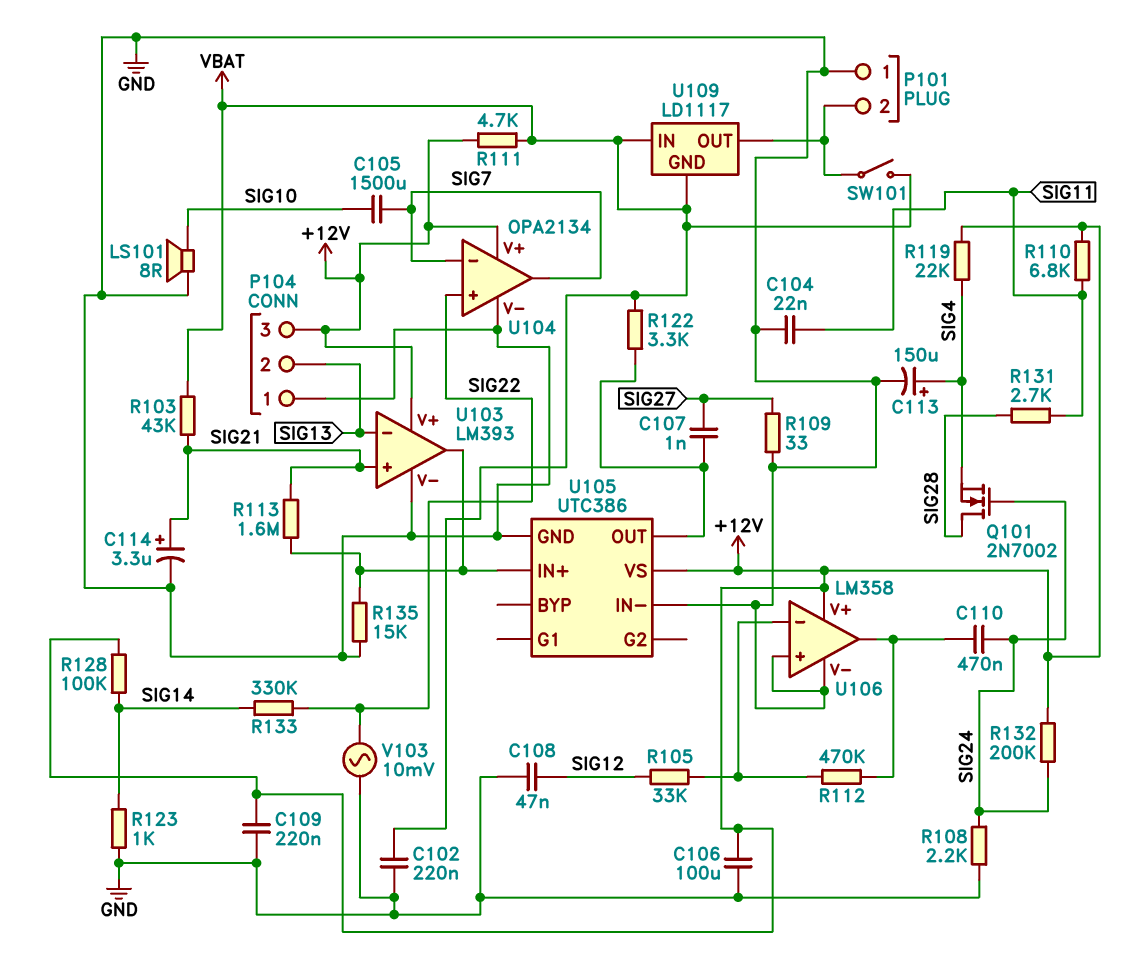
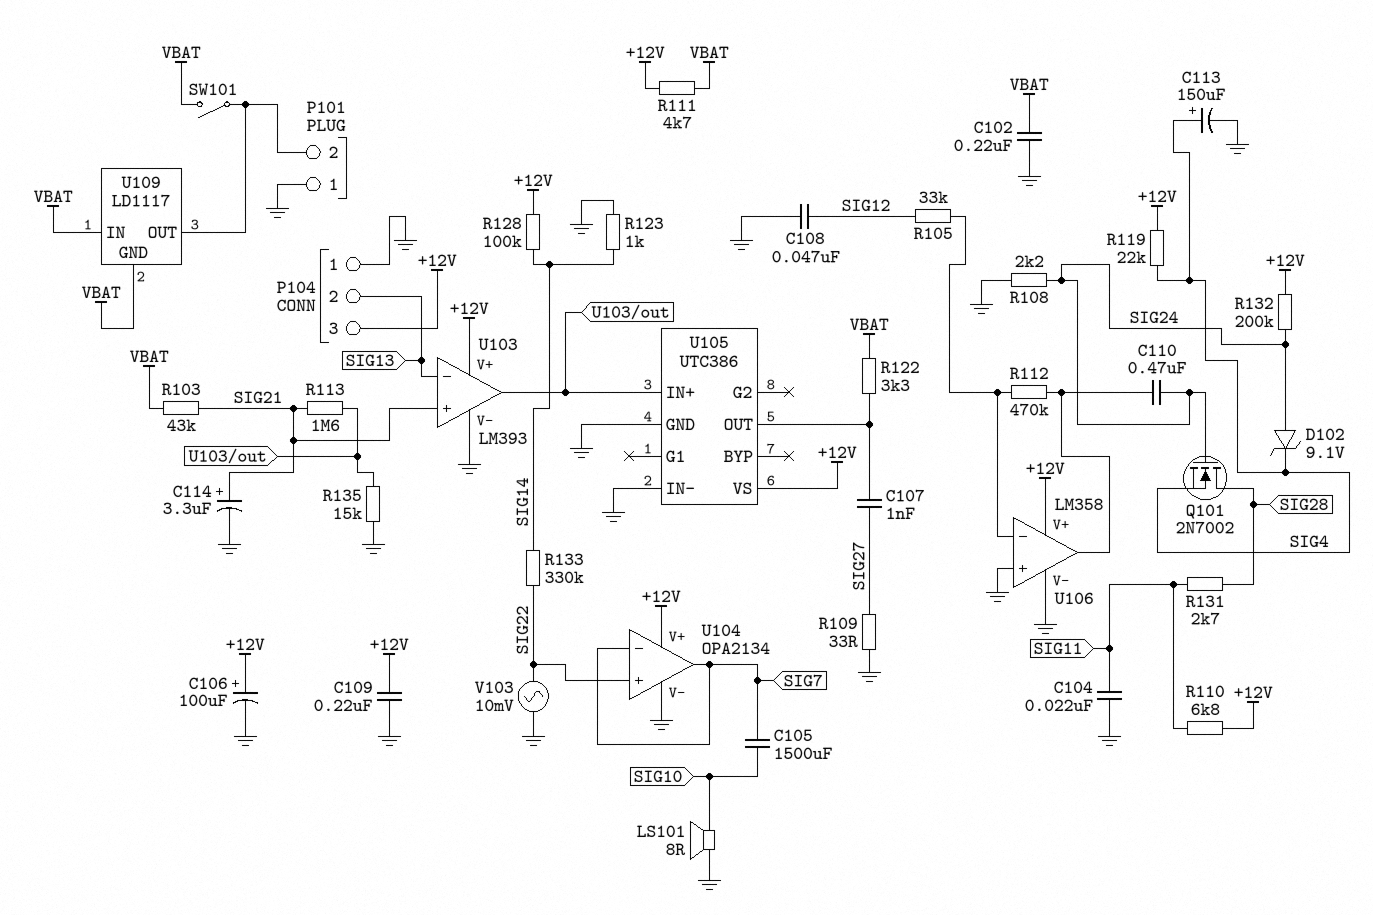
C106: 100uF (+12V, GND) -> 100uF (plus +12V, minus GND)
D102: none -> zener 9.1V (A SIG24, K SIG4)

